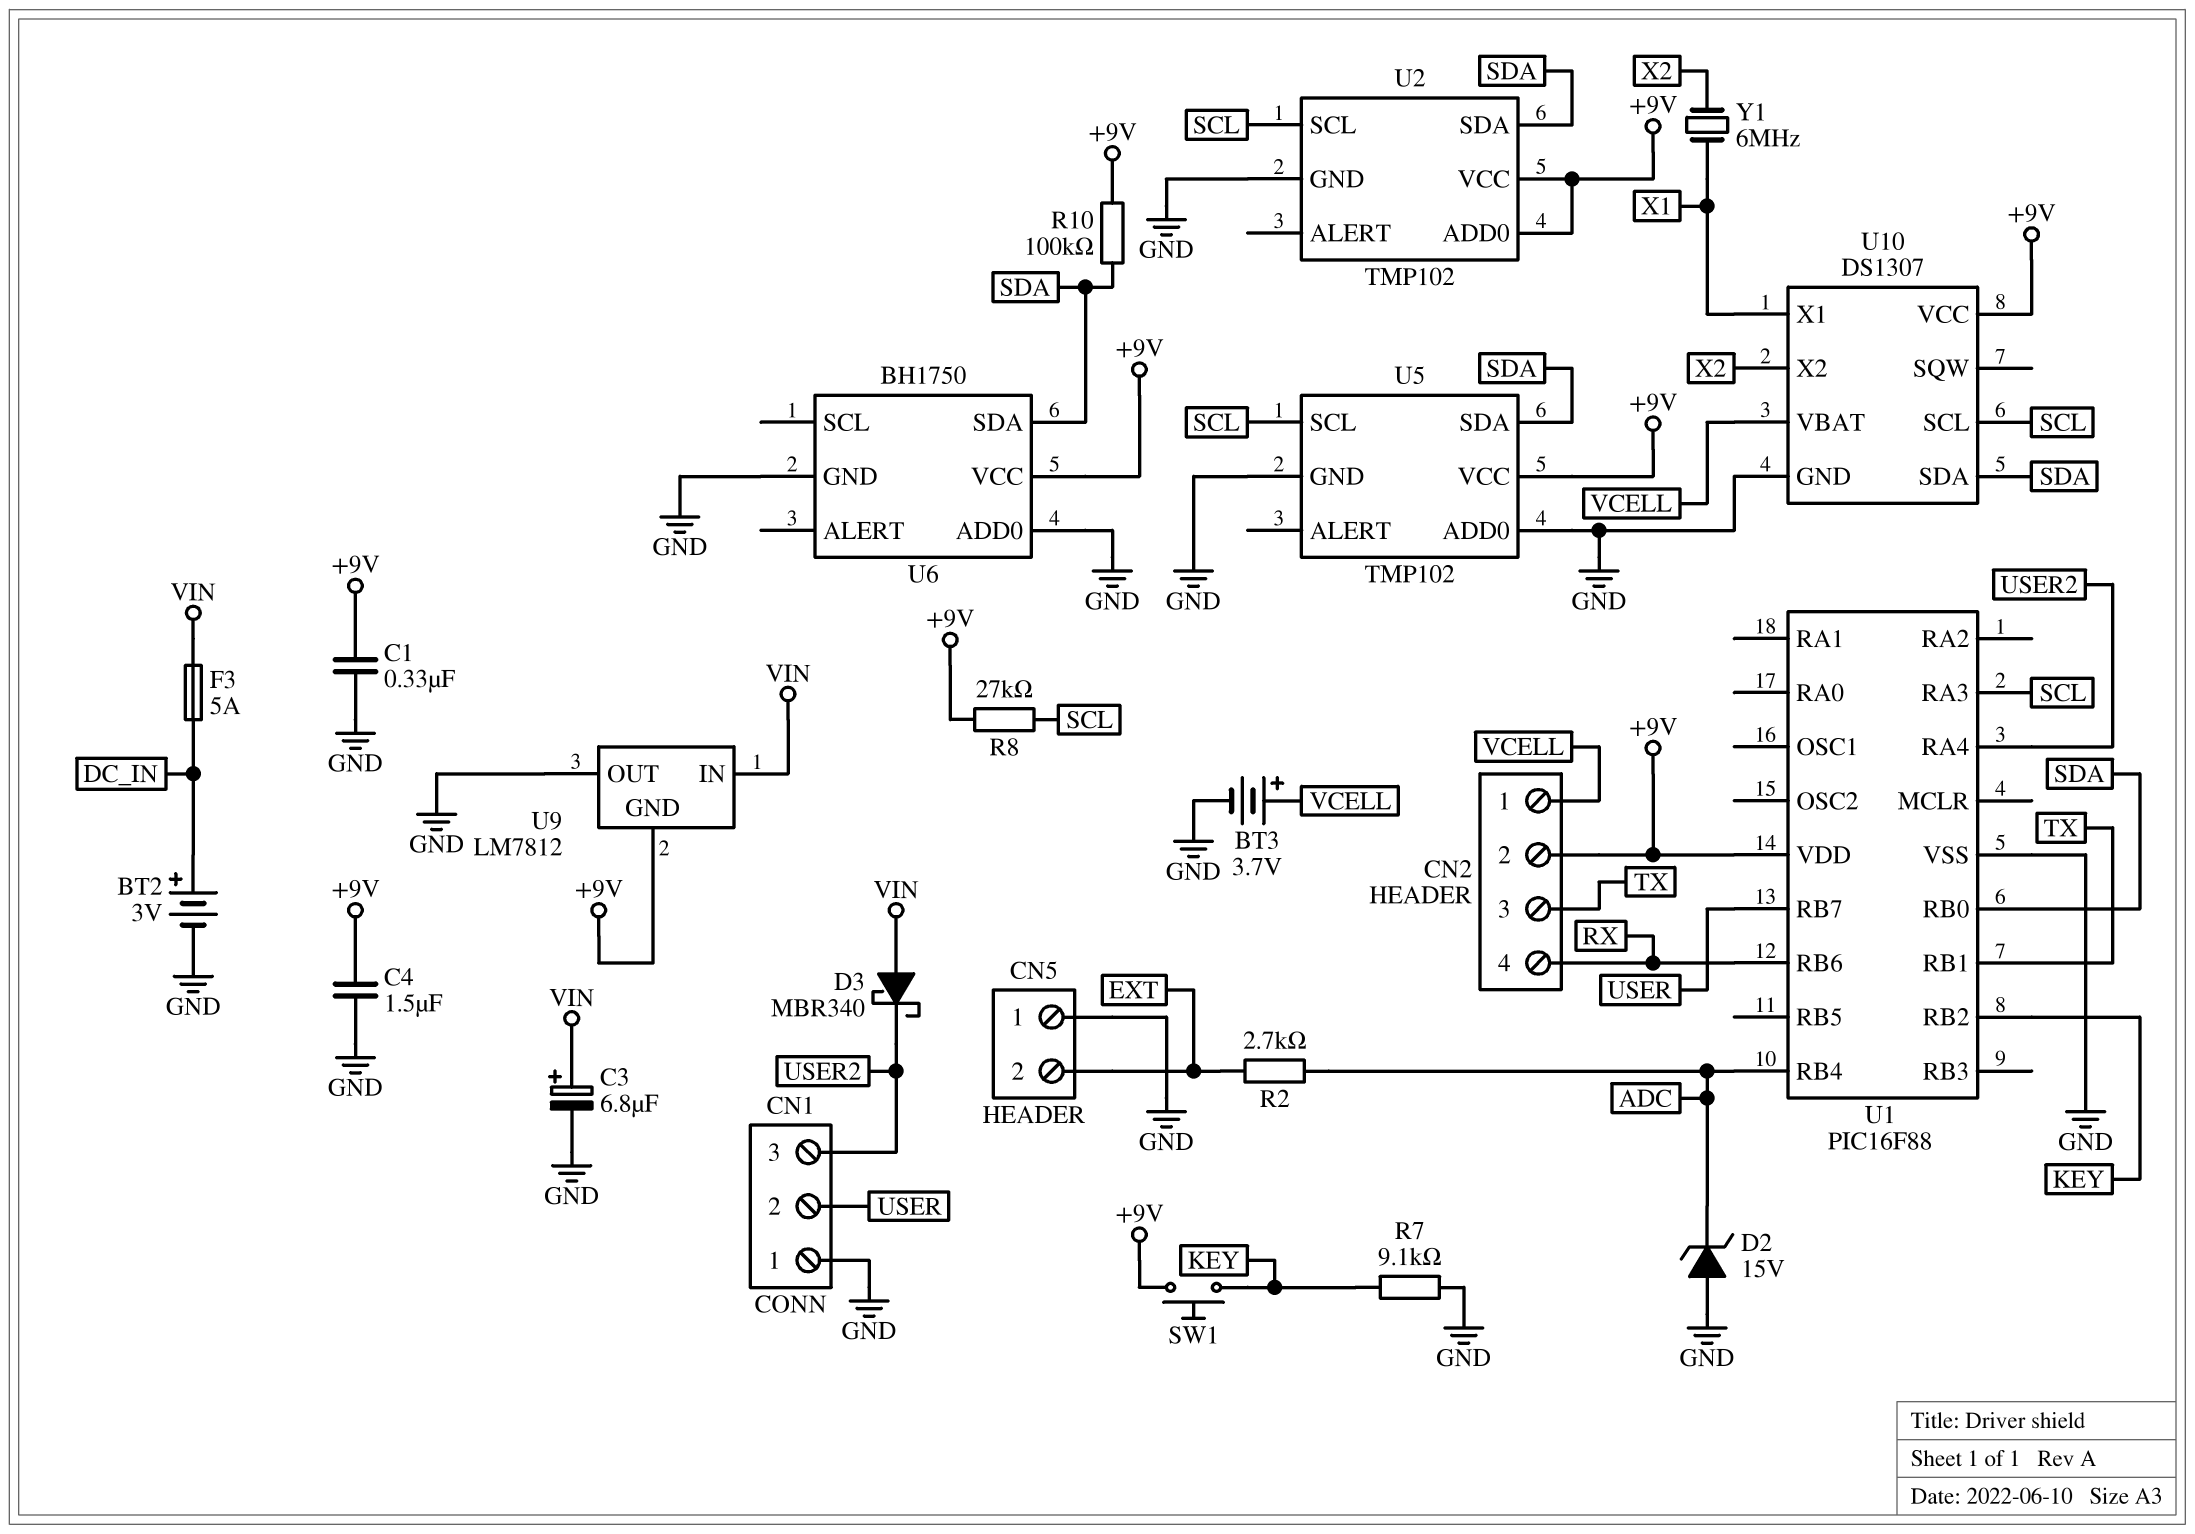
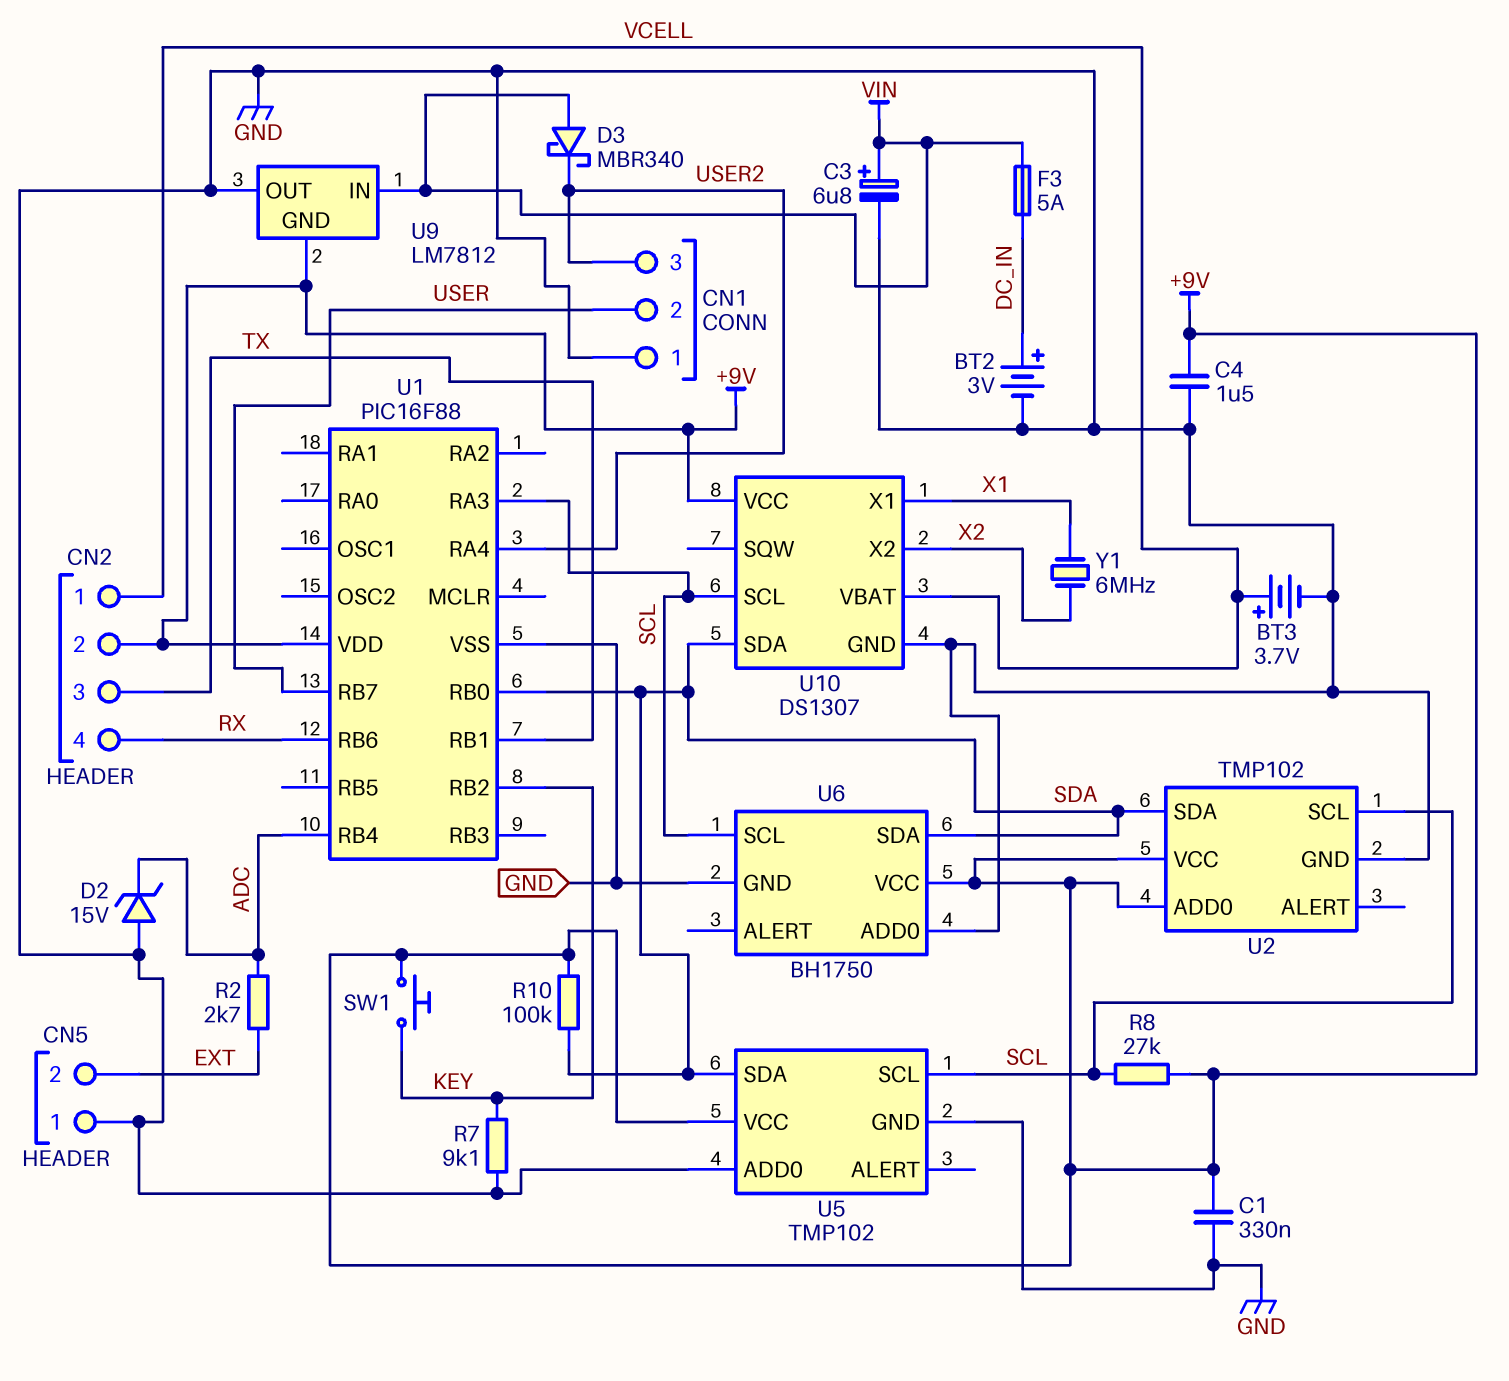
U6 pin SCL: none -> SCL

